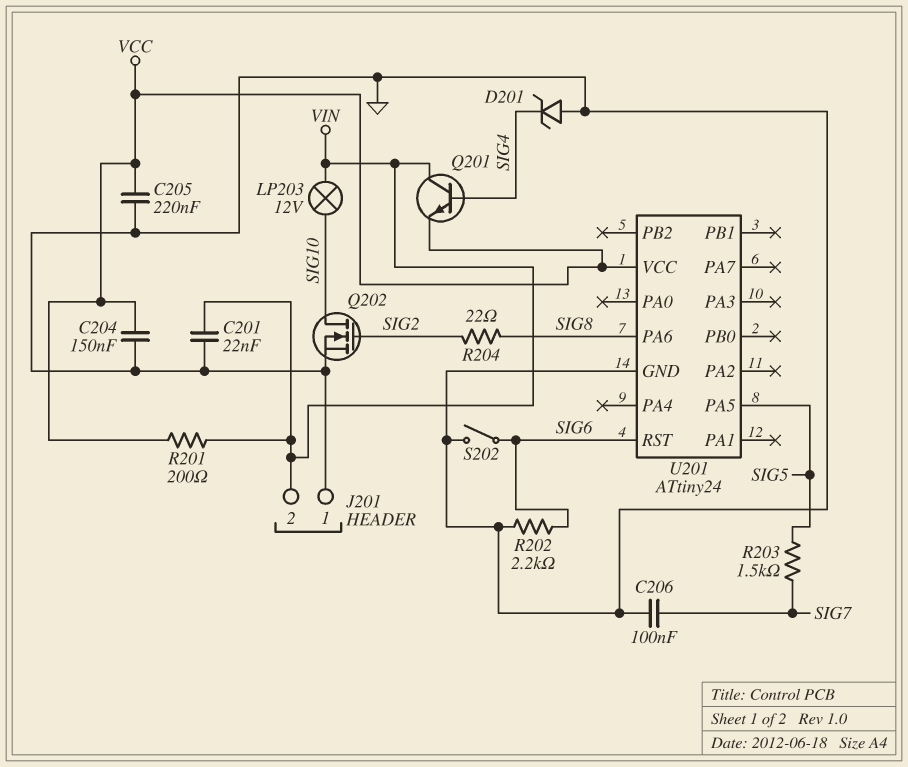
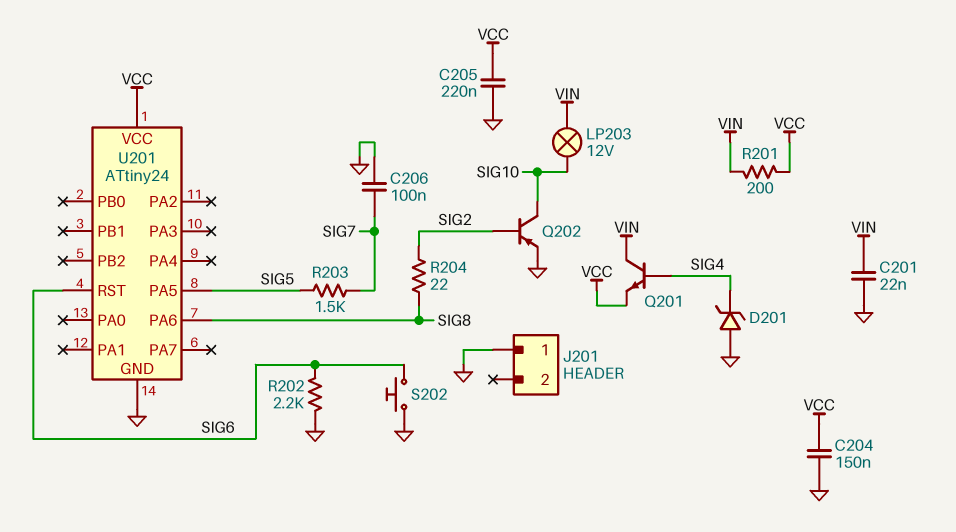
J201 pin 2: VIN -> none
Q202: NMOS (G SIG2, D SIG10, S GND) -> PNP (B SIG2, C SIG10, E GND)
S202: switch (GND, SIG6) -> button (GND, SIG6)

